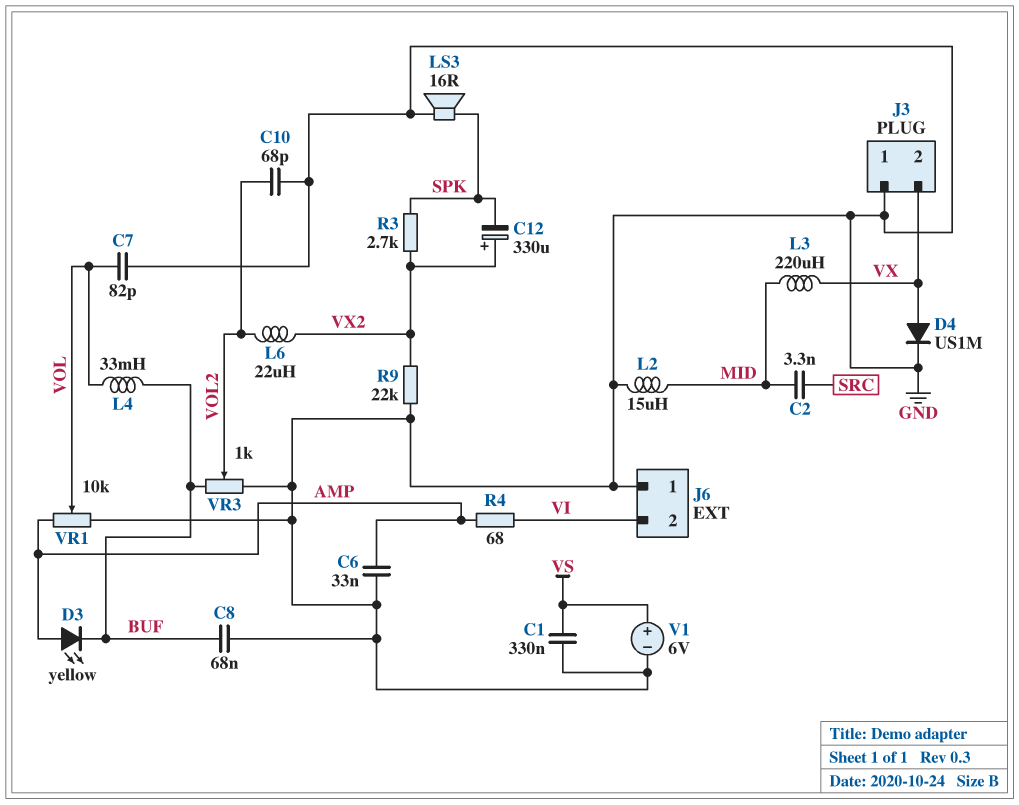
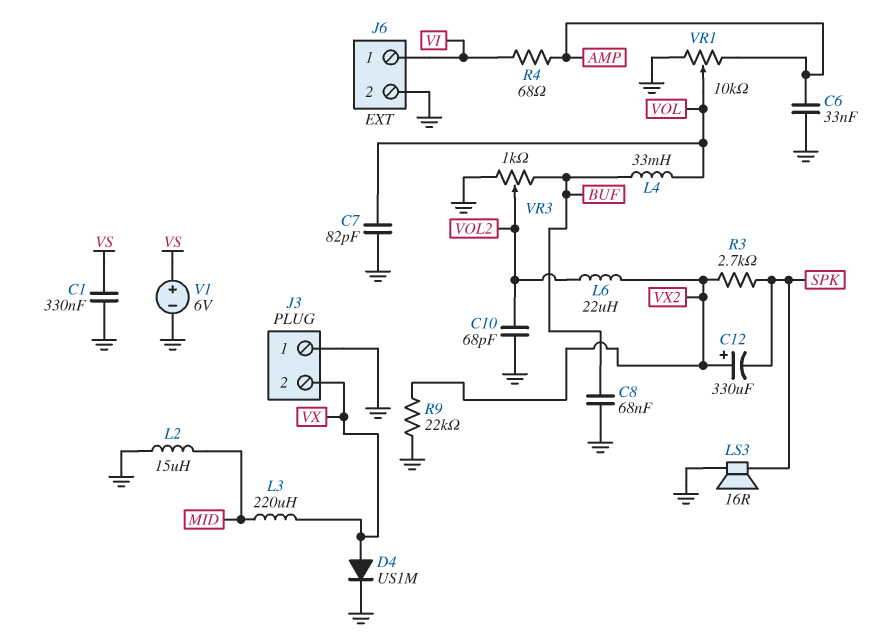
C2: 3.3nF (MID, SRC) -> none
D3: LED yellow (A AMP, K BUF) -> none
J6 pin 1: GND -> VI
J6 pin 2: VI -> GND

